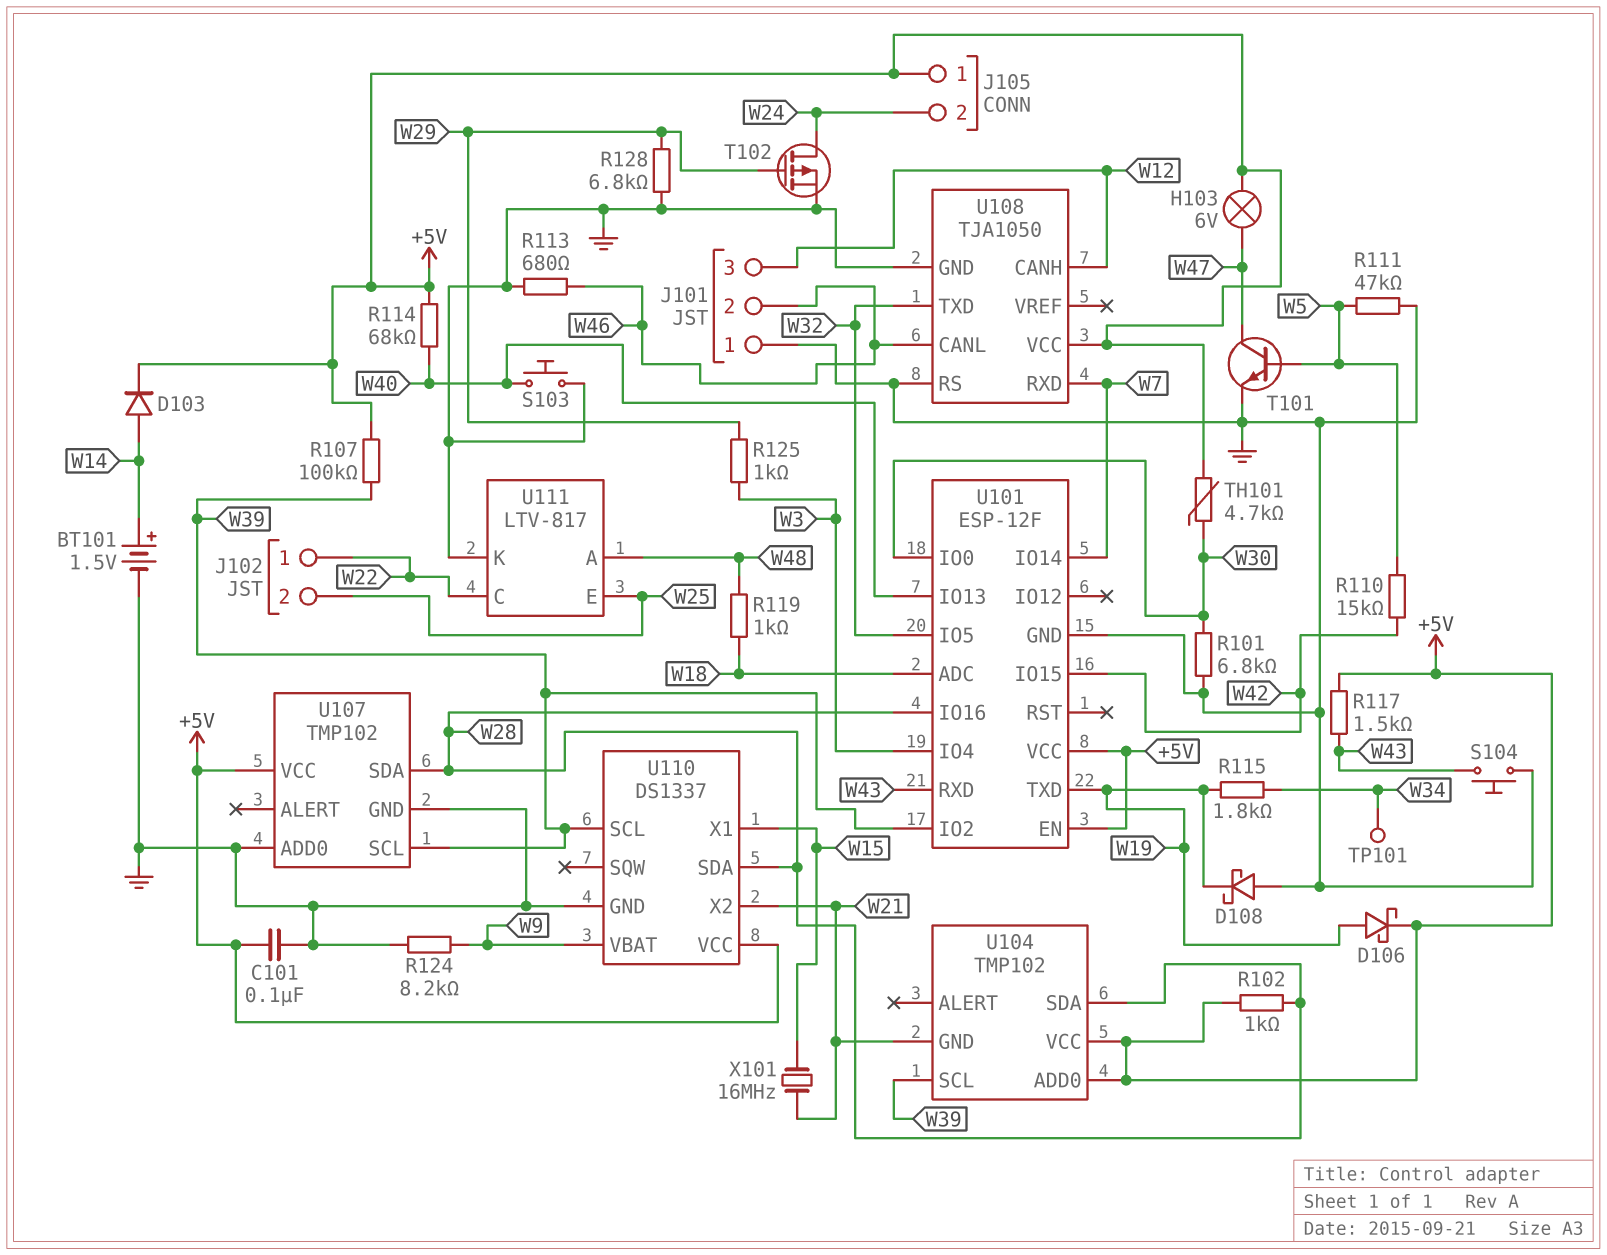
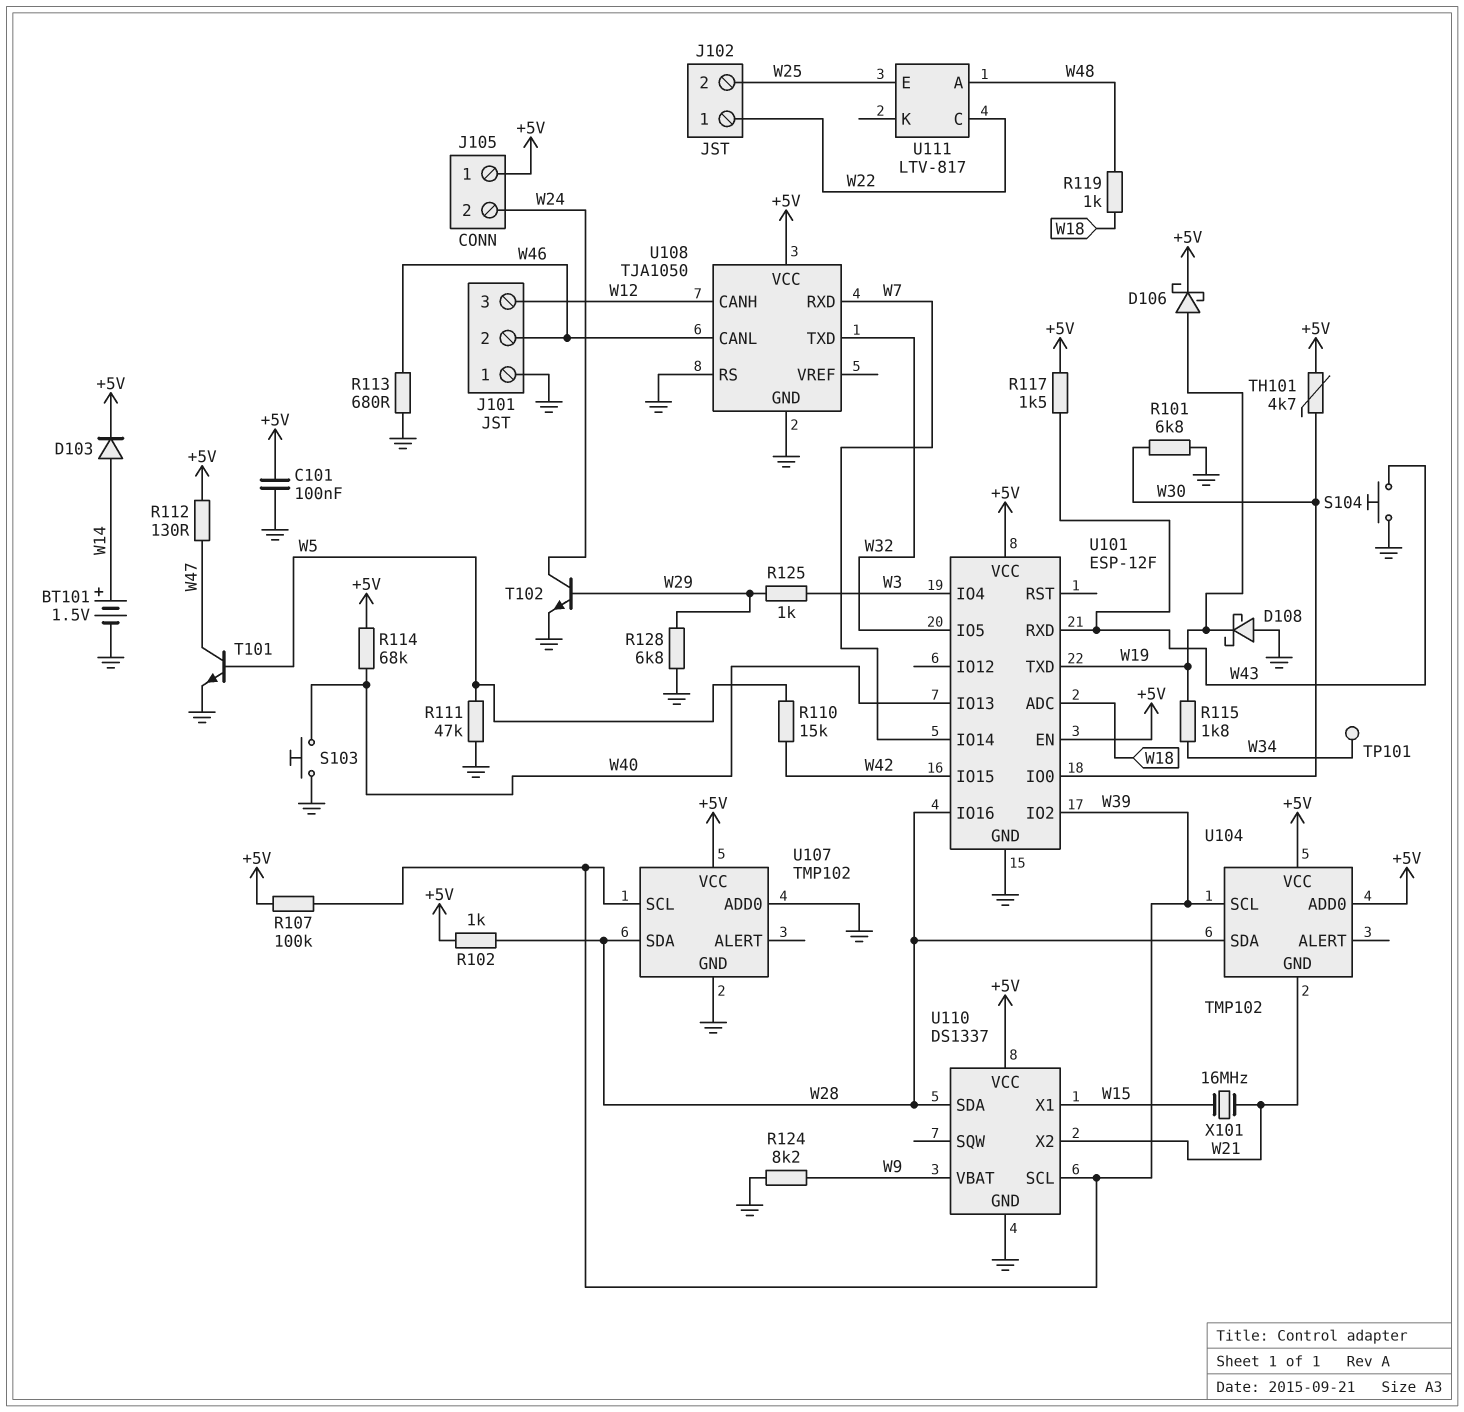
H103: lamp 6V (+5V, W47) -> none
R112: none -> 130 (+5V, W47)
T102: PMOS (G W29, D W24, S GND) -> NPN (B W29, C W24, E GND)
U111 pin K: GND -> none

